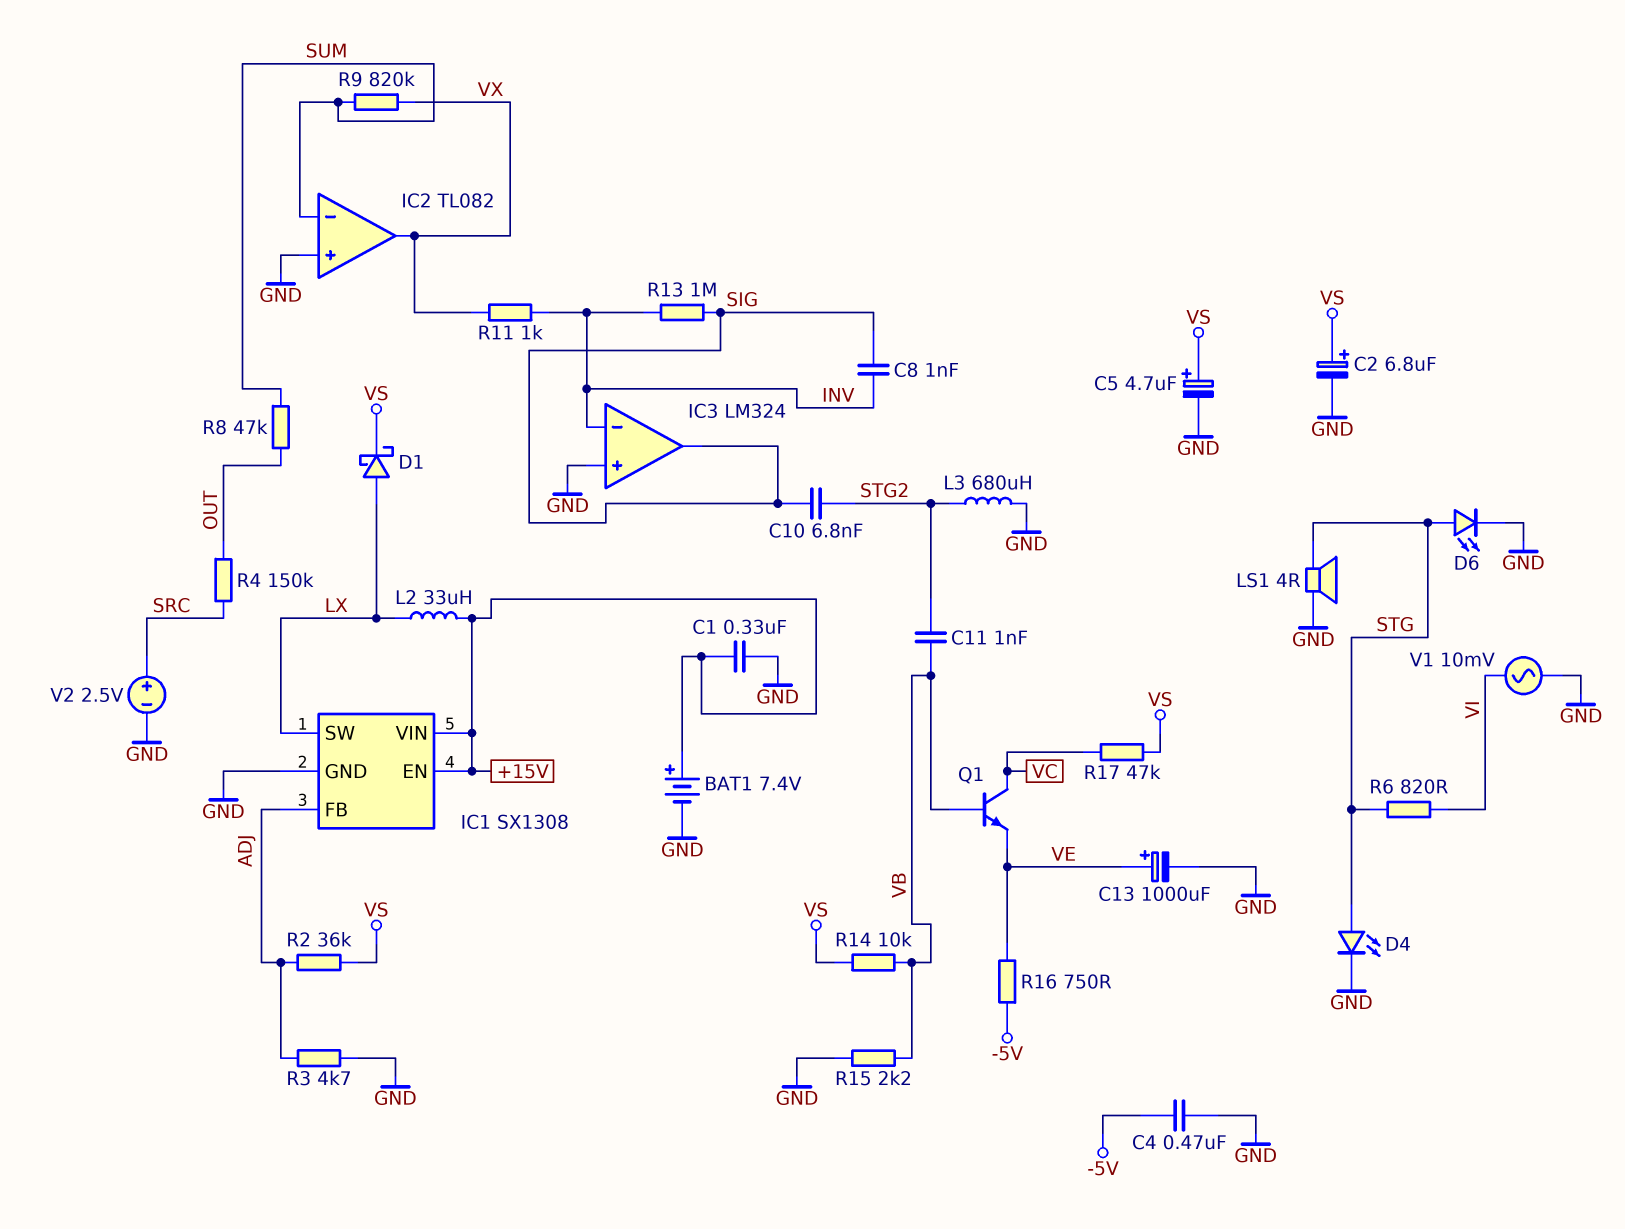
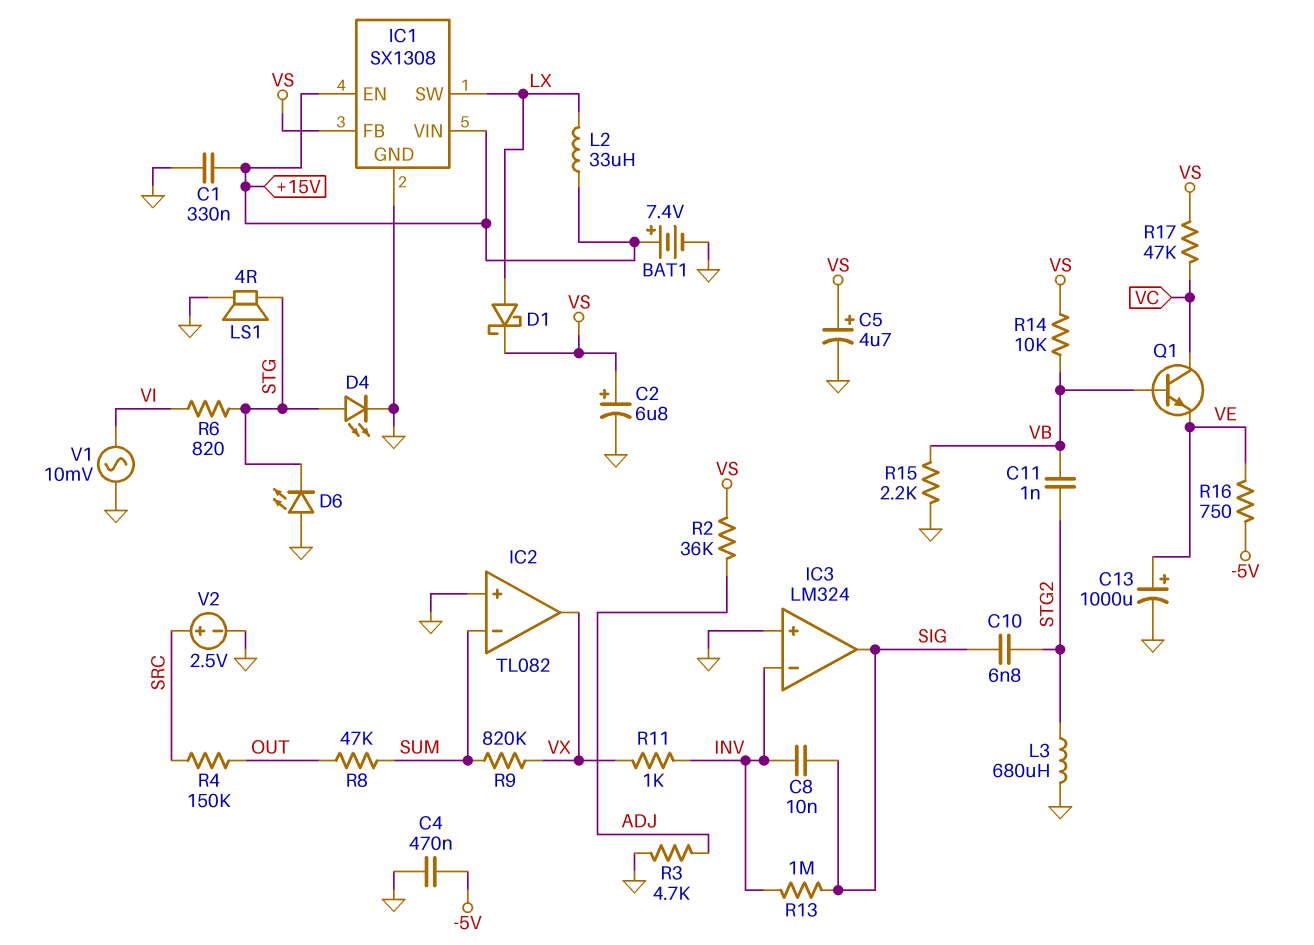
C8: 1nF (INV, SIG) -> 10nF (INV, SIG)
D6: LED (A STG, K GND) -> LED (A GND, K STG)
IC1 pin FB: ADJ -> VS

